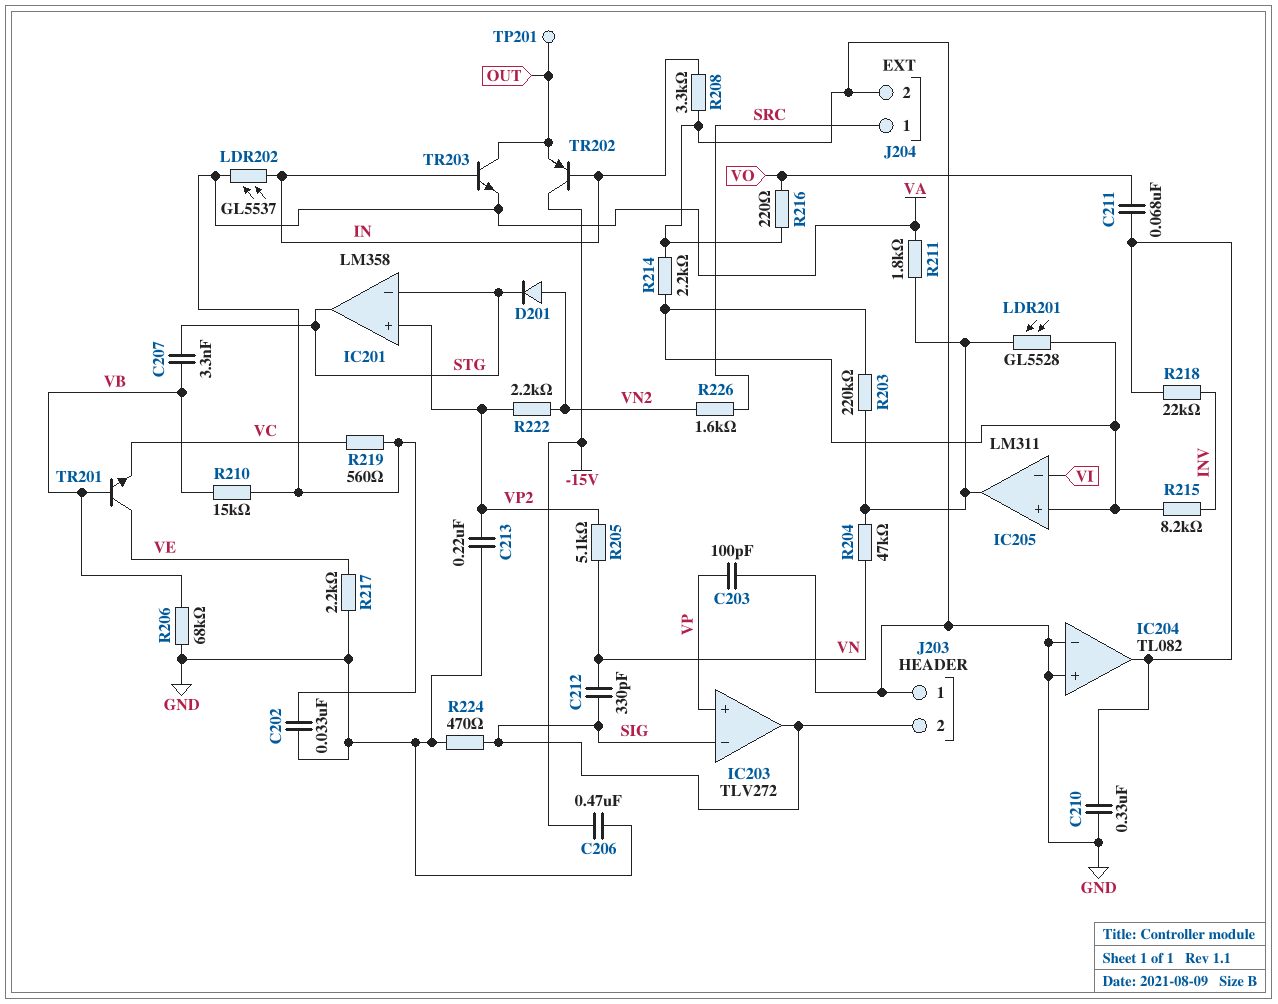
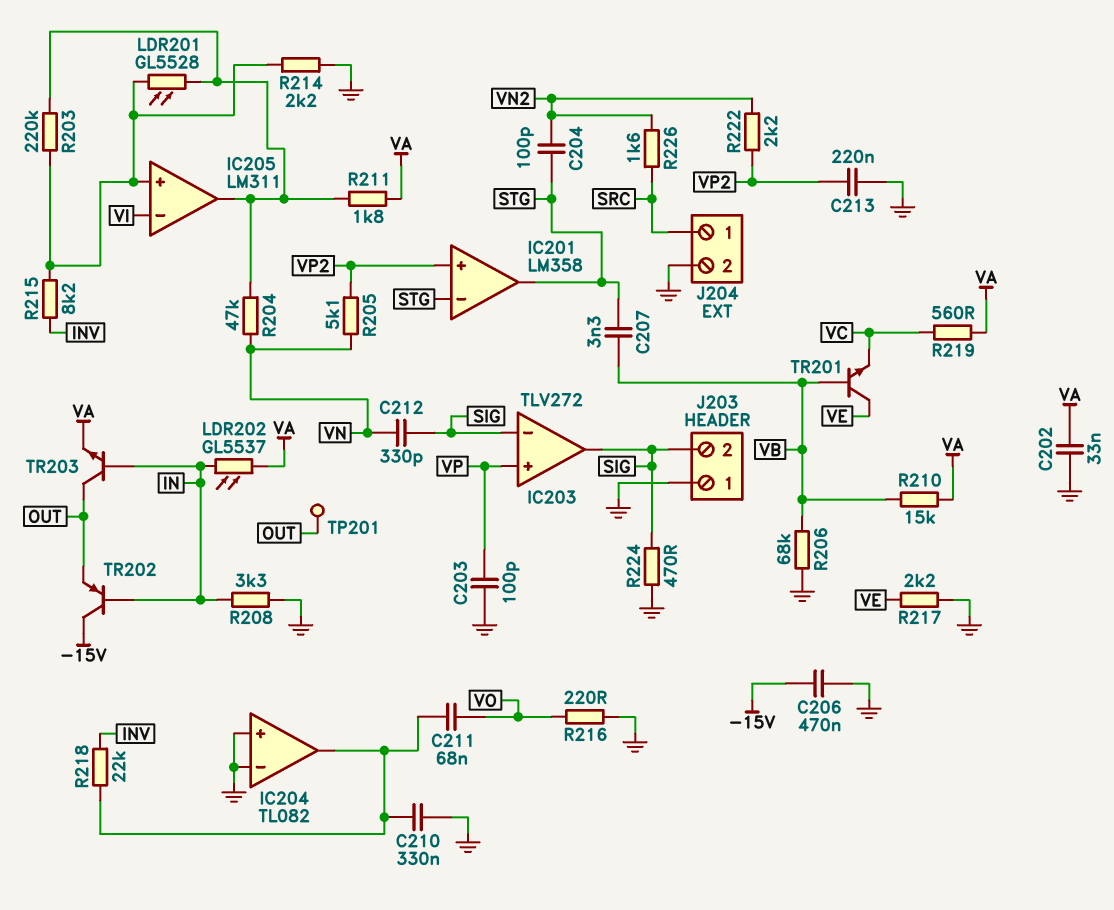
C204: none -> 100pF (STG, VN2)
D201: diode (A VN2, K STG) -> none

